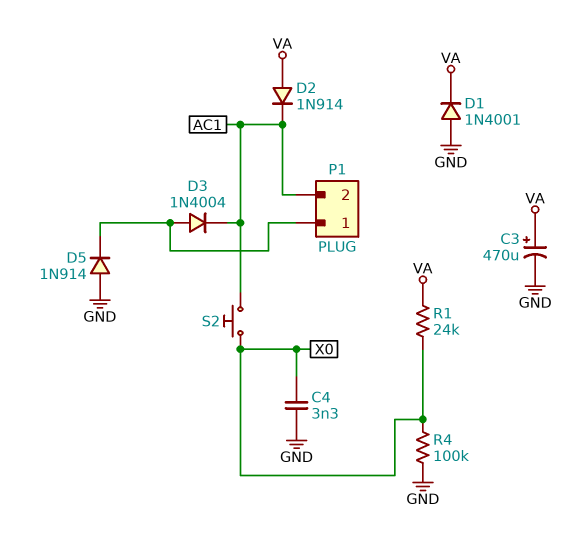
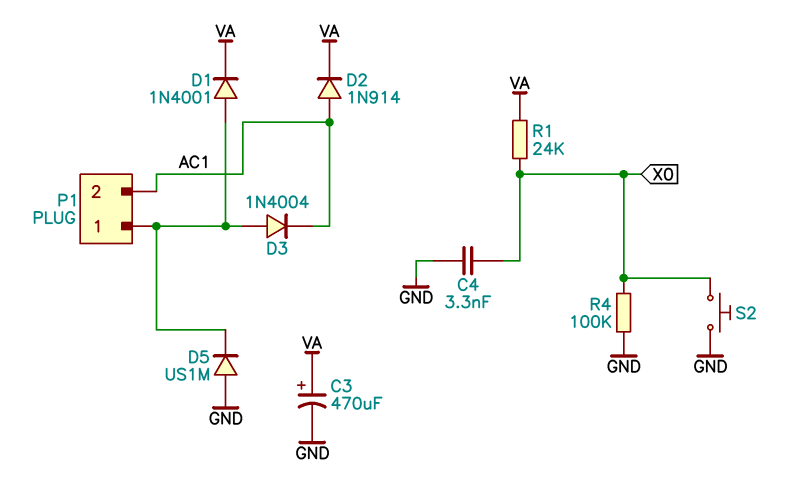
D1: diode 1N4001 (A GND, K VA) -> diode 1N4001 (A P1/1, K VA)
D2: diode 1N914 (A VA, K AC1) -> diode 1N914 (A AC1, K VA)
D5: diode 1N914 (A GND, K P1/1) -> diode US1M (A GND, K P1/1)
S2: button (AC1, X0) -> button (GND, X0)

